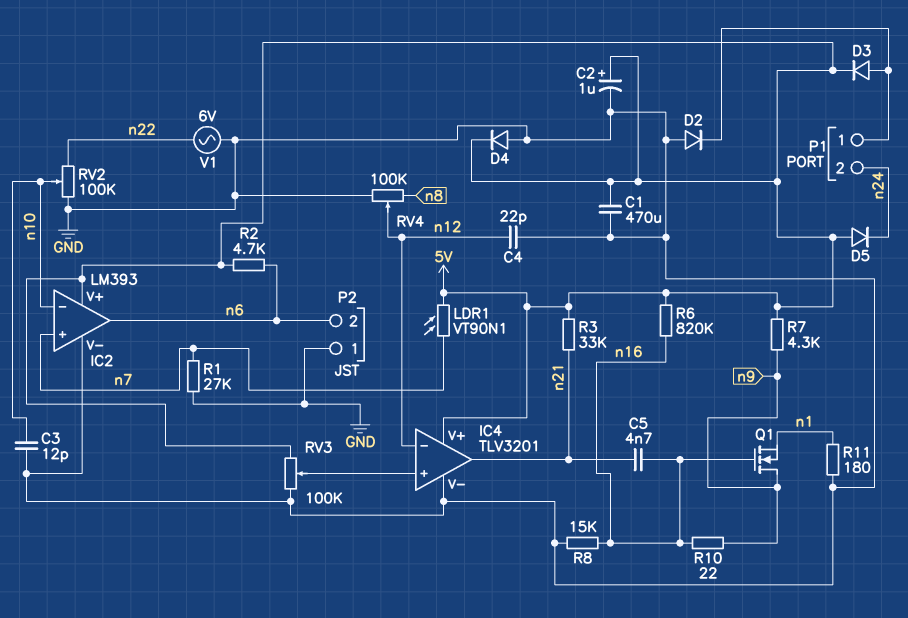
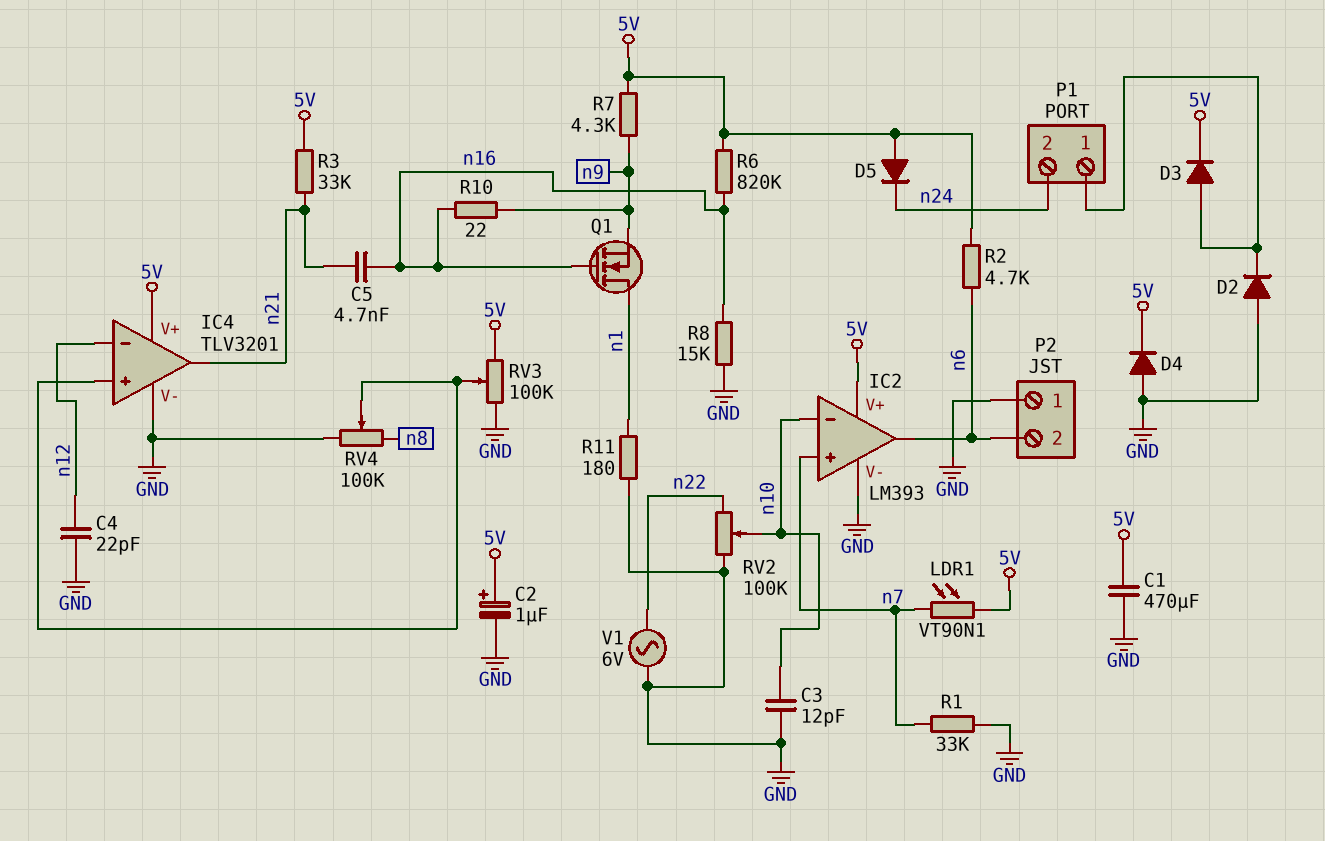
Q1: NMOS (G n16, D n9, S n1) -> NMOS (G n16, D n1, S n9)
R1: 27k (GND, n7) -> 33k (GND, n7)
RV4: 100k (GND, n8, wiper n12) -> 100k (GND, n8, wiper IC4/in+)

